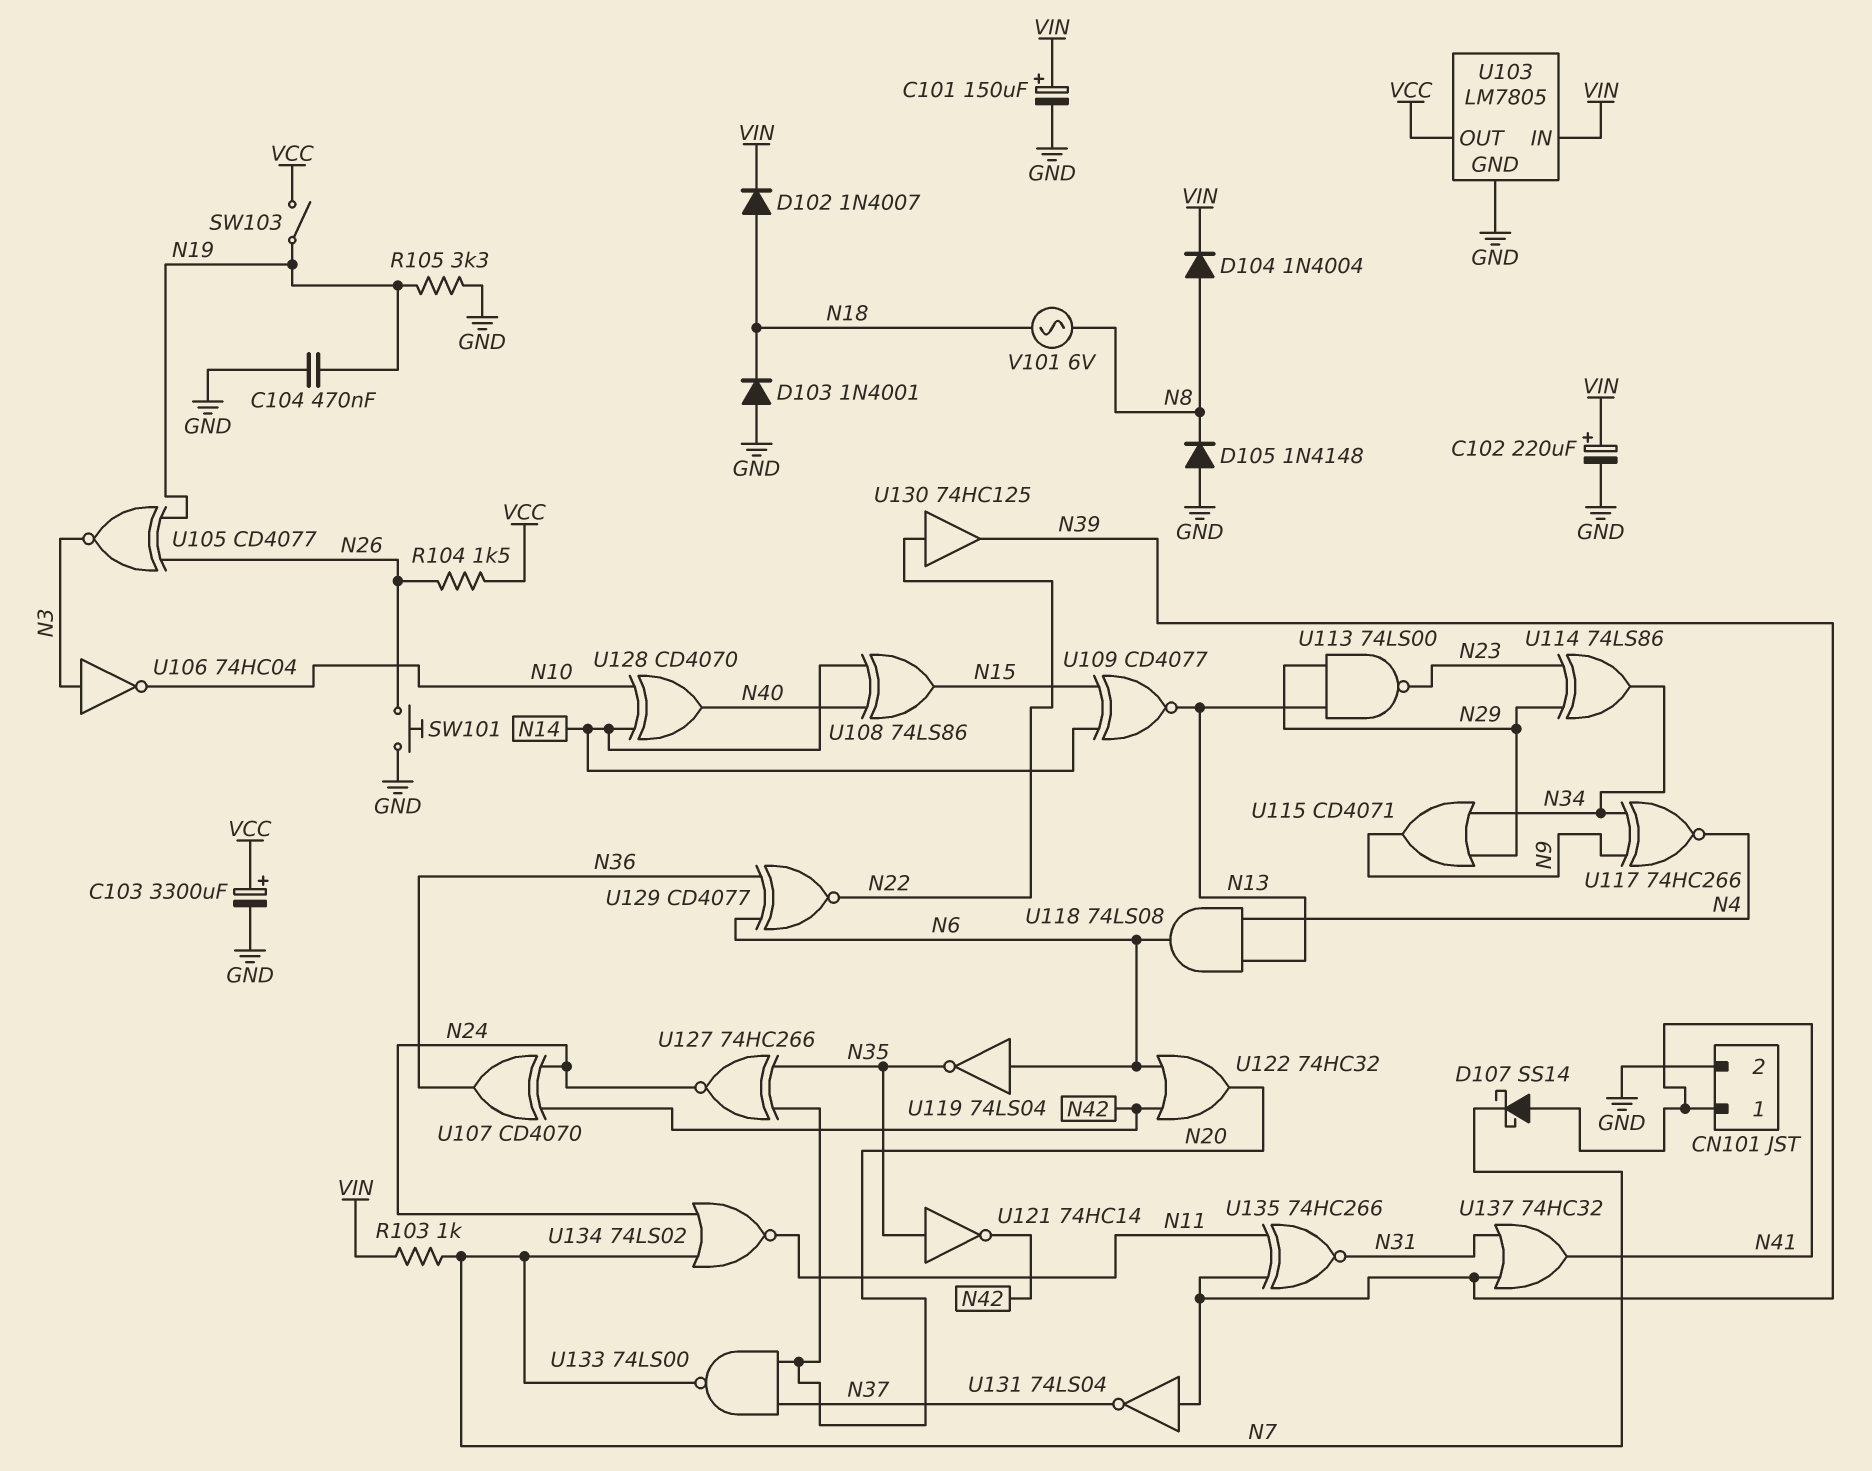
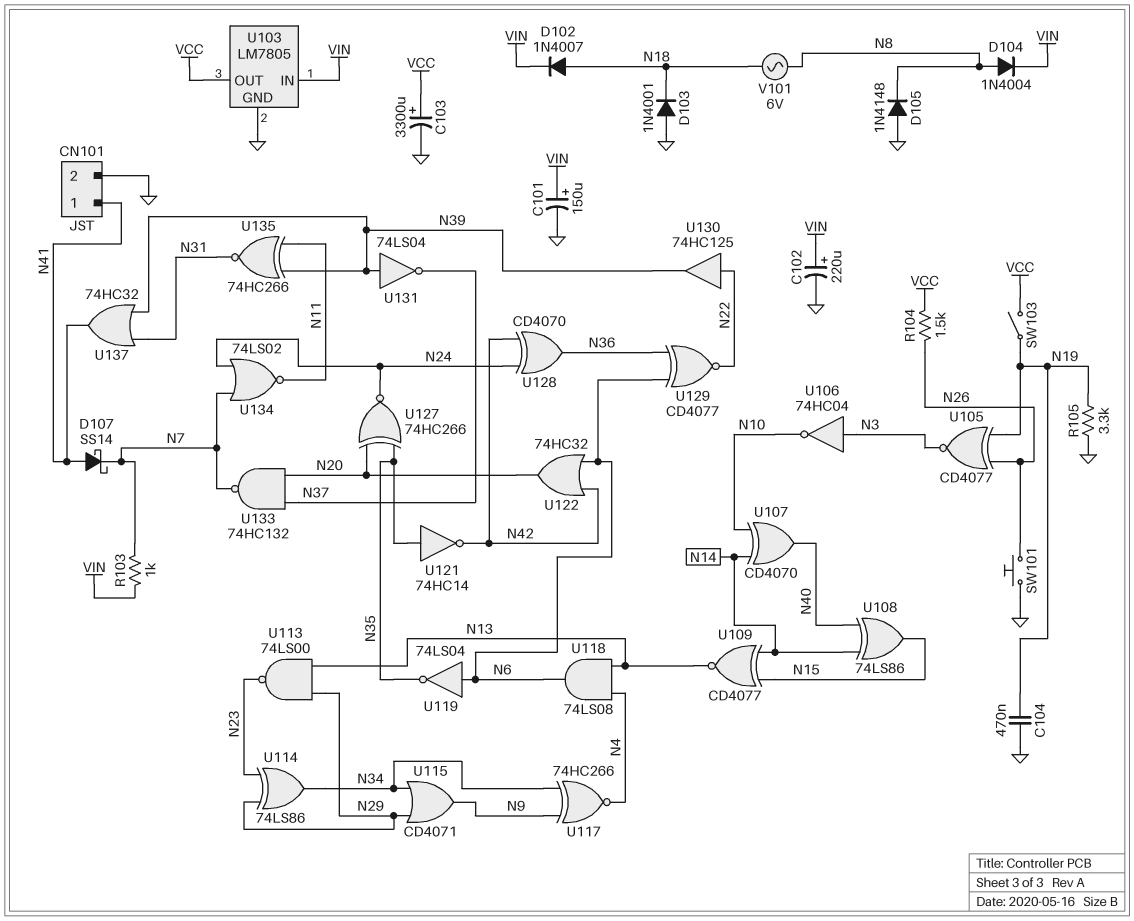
U107: XOR CD4070 (in N24, in N42, out N36) -> XOR CD4070 (in N10, in N14, out N40)
U128: XOR CD4070 (in N10, in N14, out N40) -> XOR CD4070 (in N24, in N42, out N36)
U133: NAND 74LS00 (in N20, in N37, out N7) -> NAND 74HC132 (in N20, in N37, out N7)

